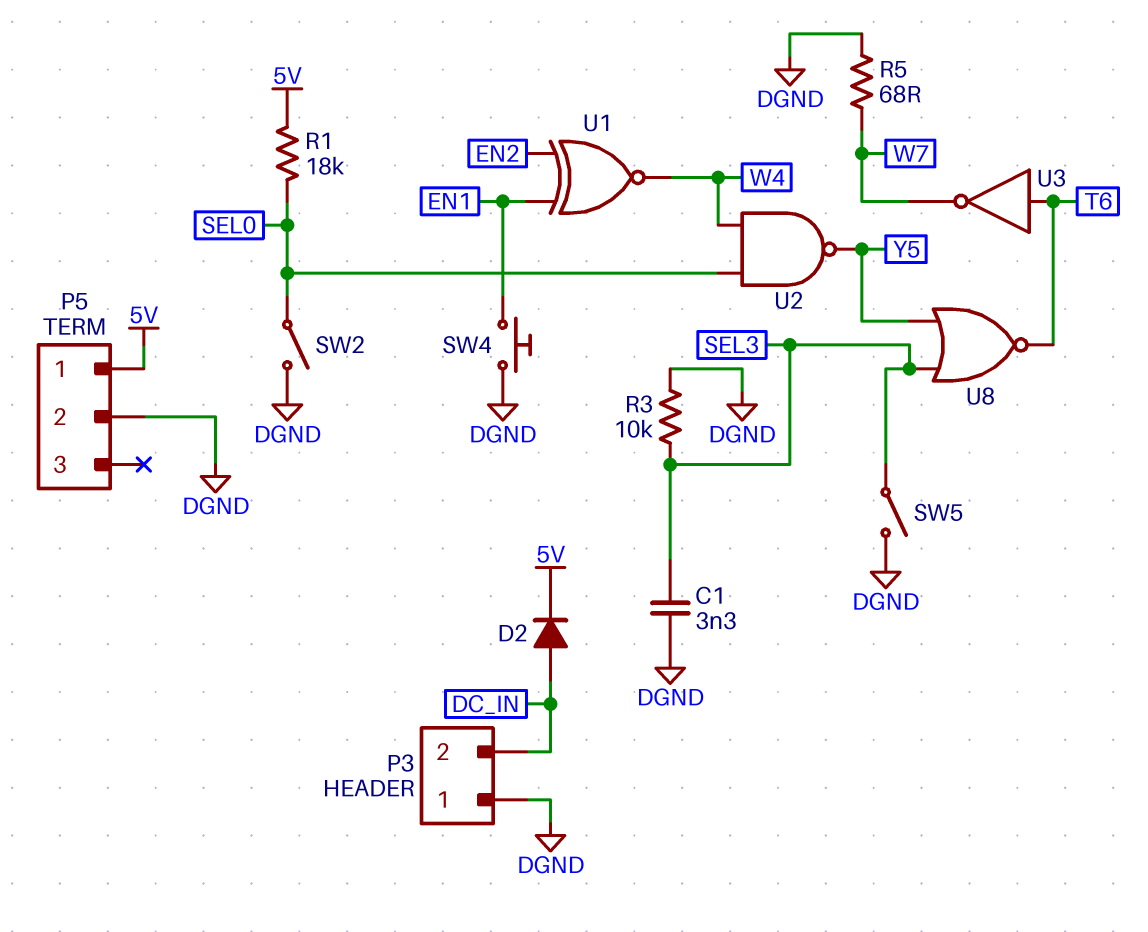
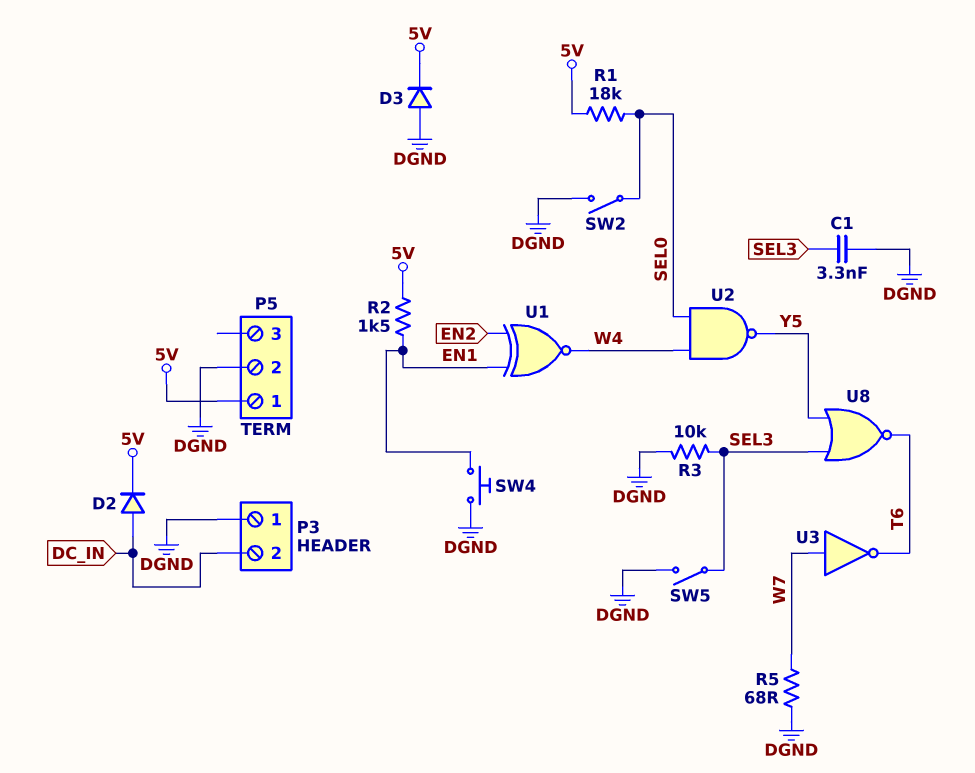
D3: none -> diode (A DGND, K 5V)
R2: none -> 1.5k (5V, EN1)
U3: NOT (in T6, out W7) -> NOT (in W7, out T6)

